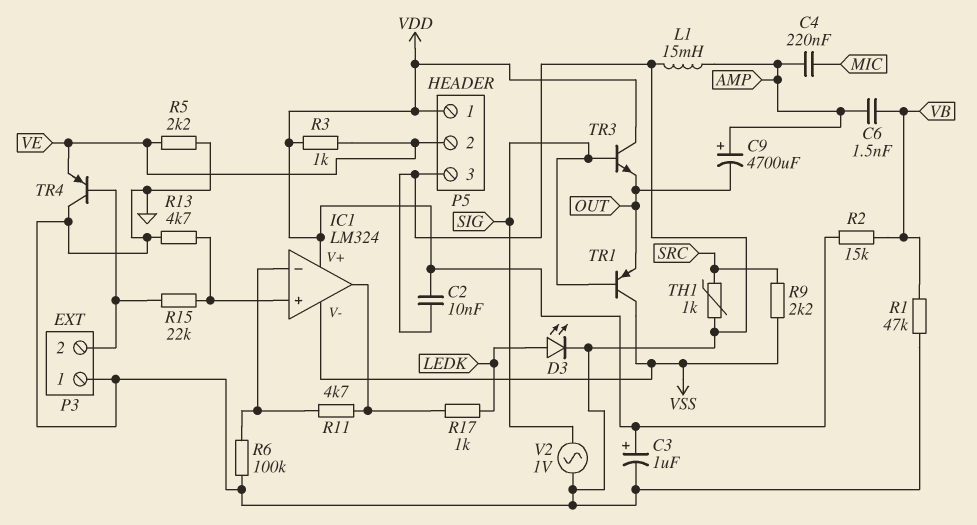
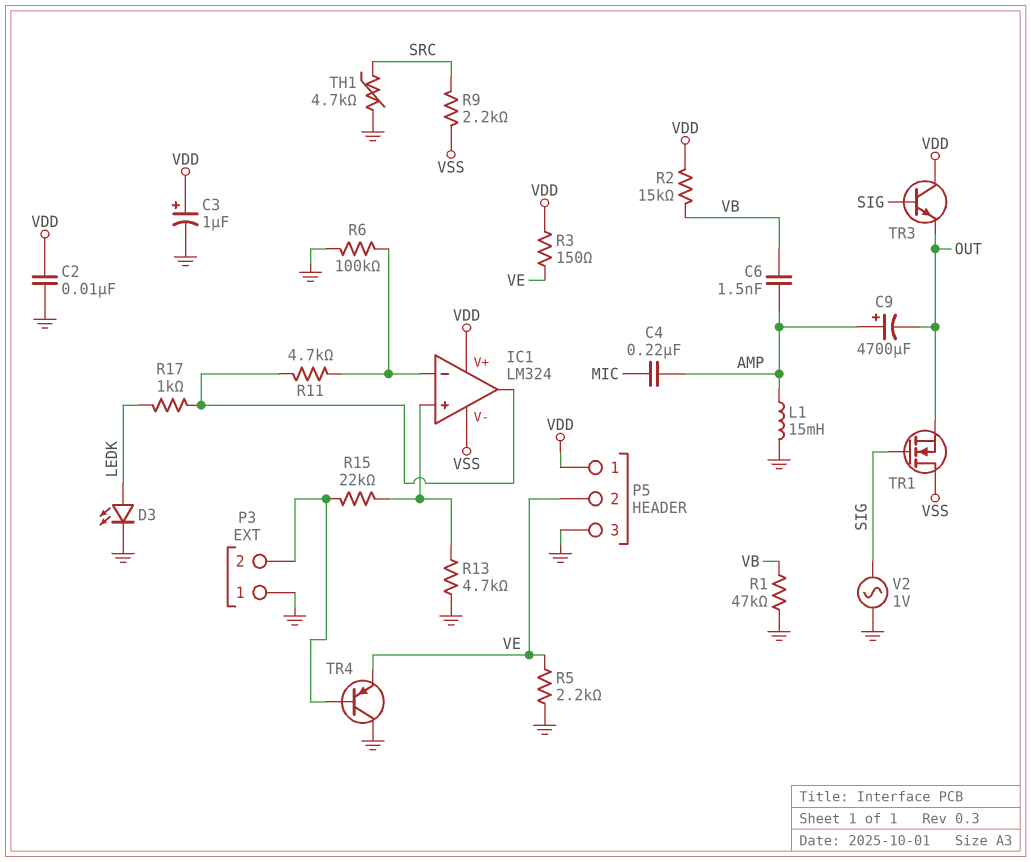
R3: 1k (VDD, VE) -> 150 (VDD, VE)
TH1: 1k (GND, SRC) -> 4.7k (GND, SRC)
TR1: PNP (B SIG, C VSS, E OUT) -> NMOS (G SIG, D VSS, S OUT)

